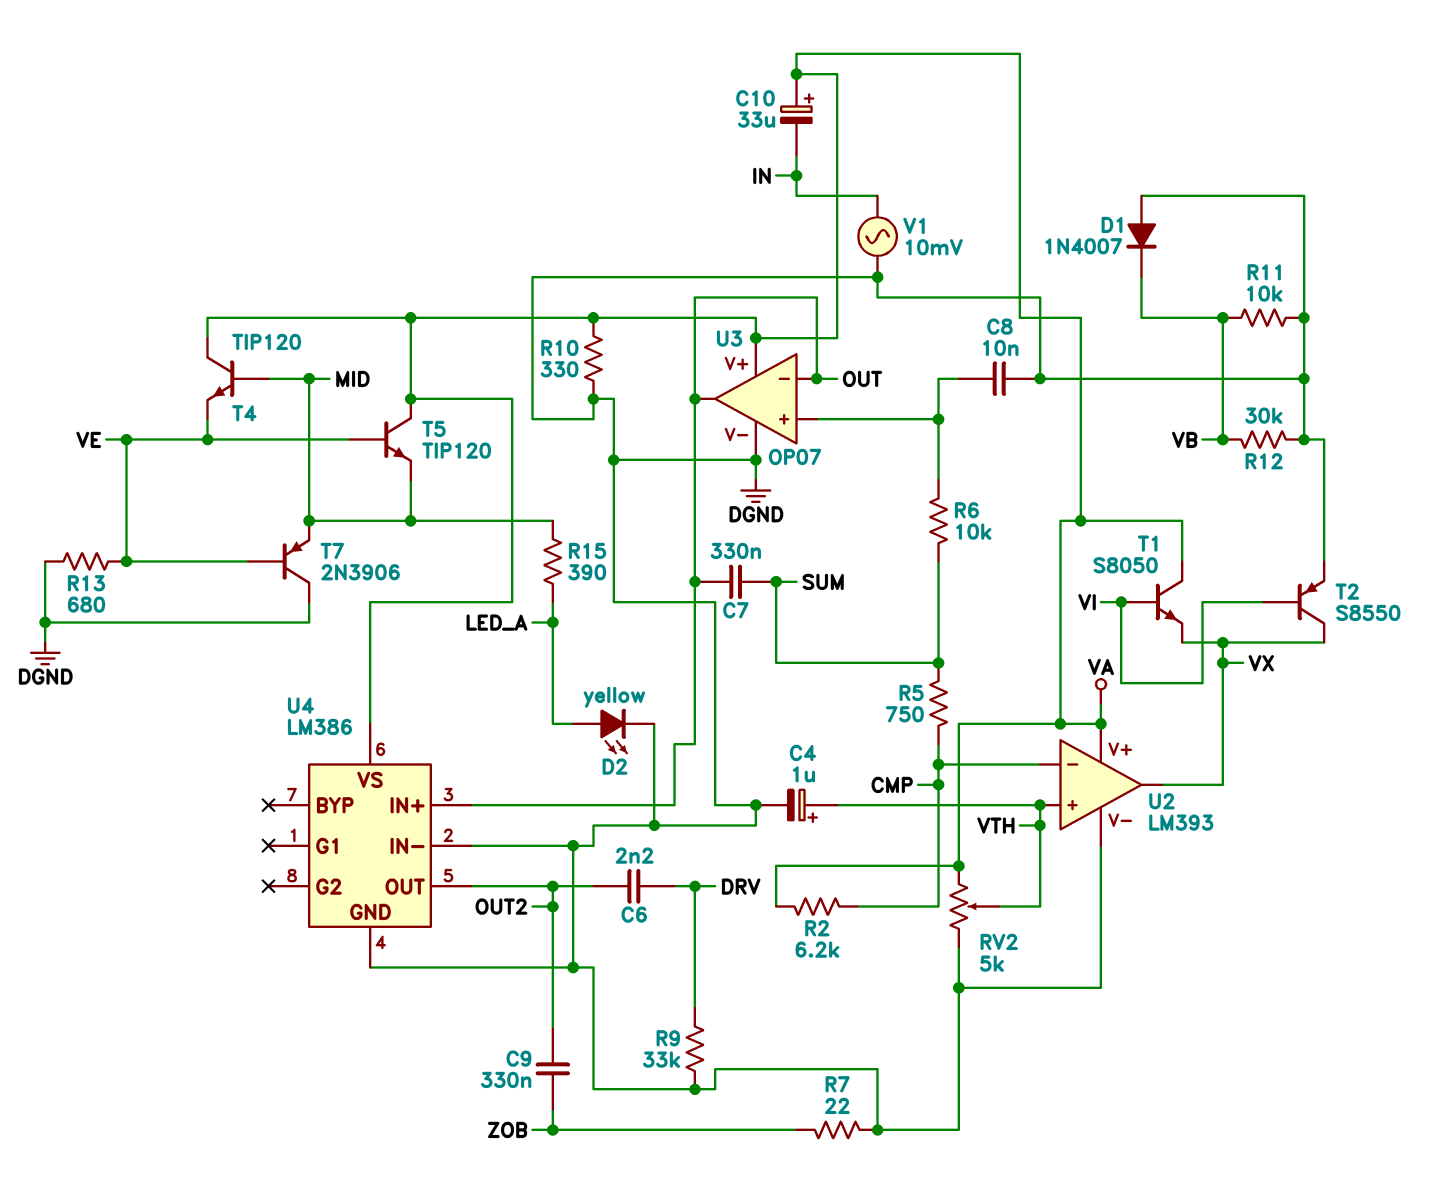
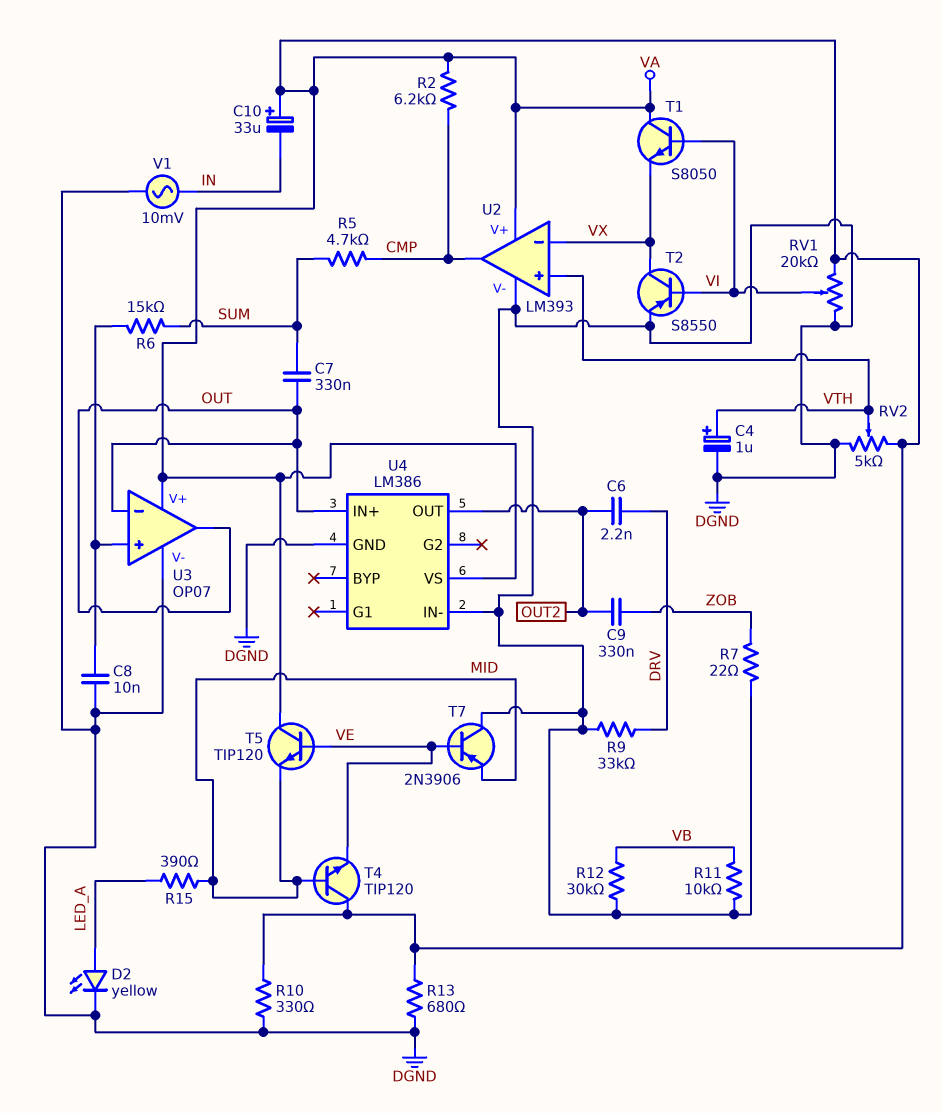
D1: diode 1N4007 (A DGND, K VB) -> none
R5: 750 (CMP, SUM) -> 4.7k (CMP, SUM)
R6: 10k (SUM, U3/in+) -> 15k (SUM, U3/in+)
R13: 680 (DGND, VE) -> 680 (DGND, VA)
RV1: none -> 20k (DGND, VA, wiper VI)
U2 pin in-: CMP -> VX
U2 pin out: VX -> CMP

